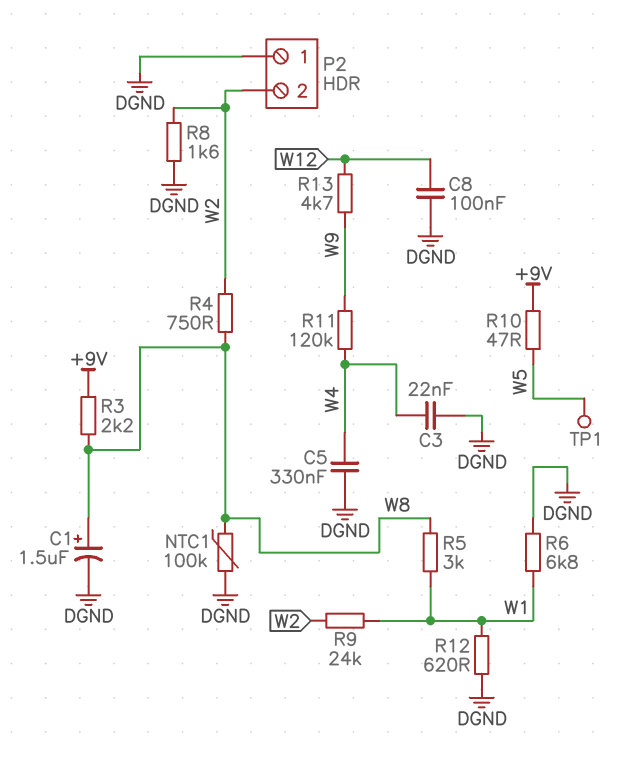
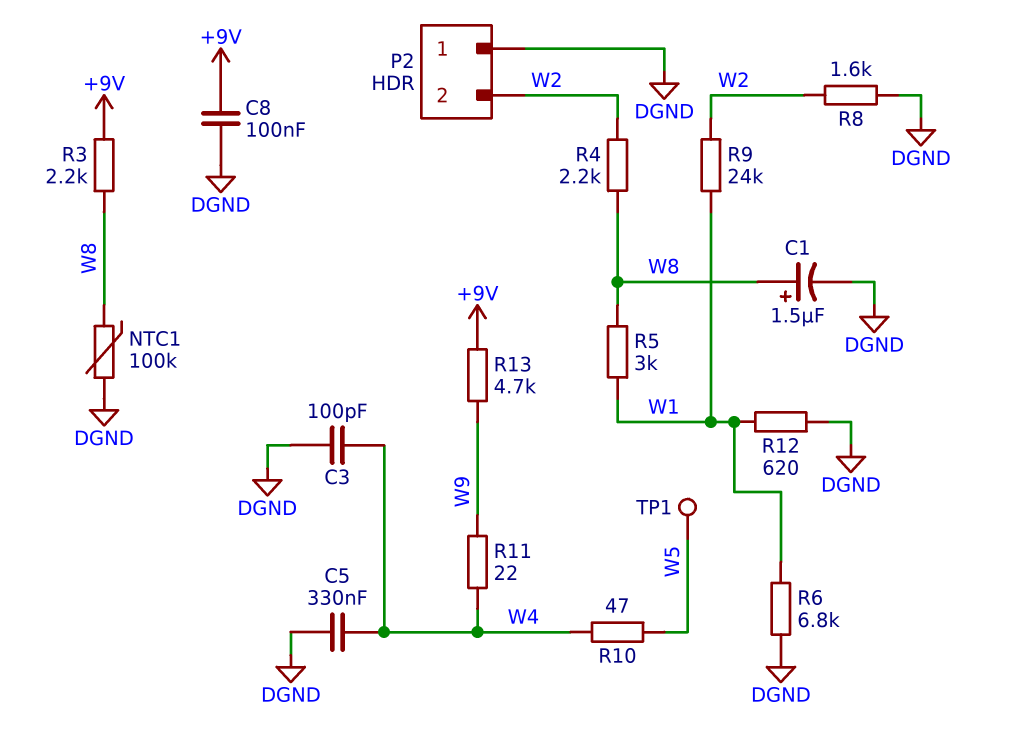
C3: 22nF (DGND, W4) -> 100pF (DGND, W4)
C8: 100nF (DGND, W12) -> 100nF (+9V, DGND)
R4: 750 (W2, W8) -> 2.2k (W2, W8)
R10: 47 (+9V, W5) -> 47 (W4, W5)
R11: 120k (W4, W9) -> 22 (W4, W9)
R13: 4.7k (W9, W12) -> 4.7k (+9V, W9)

